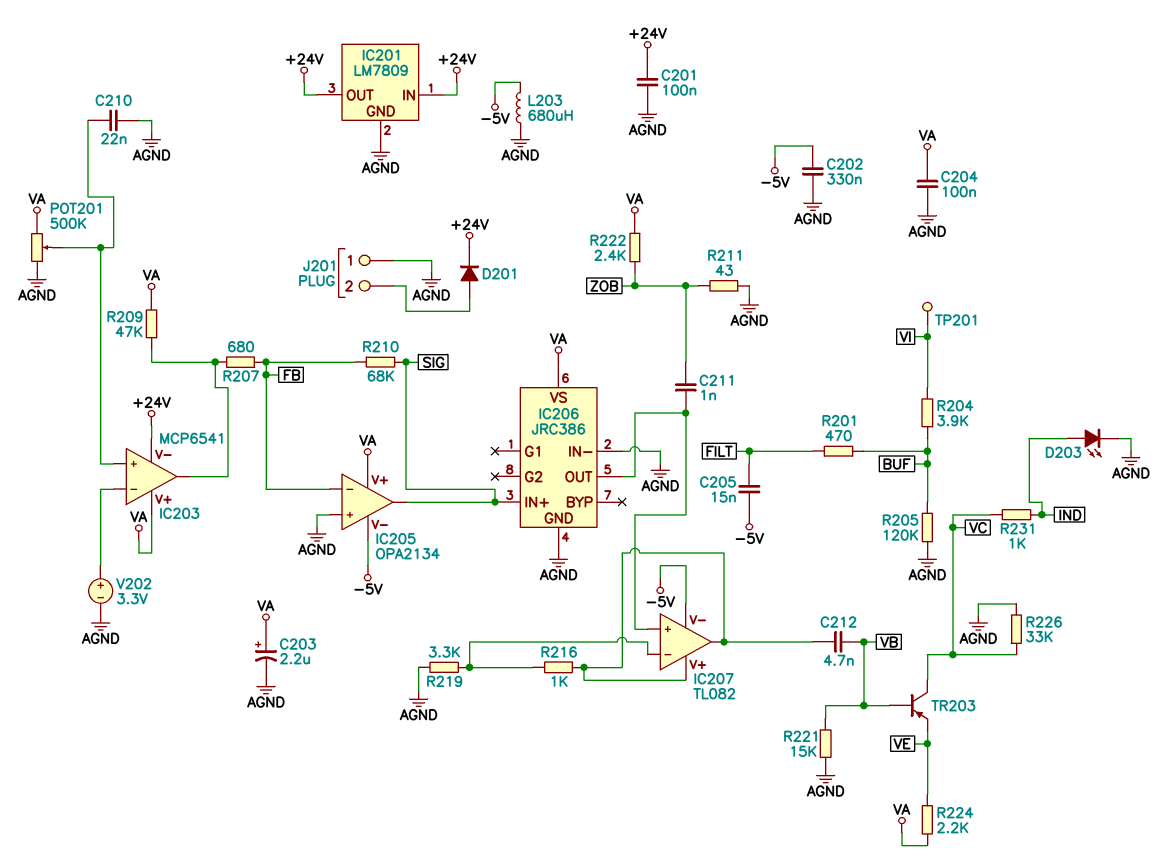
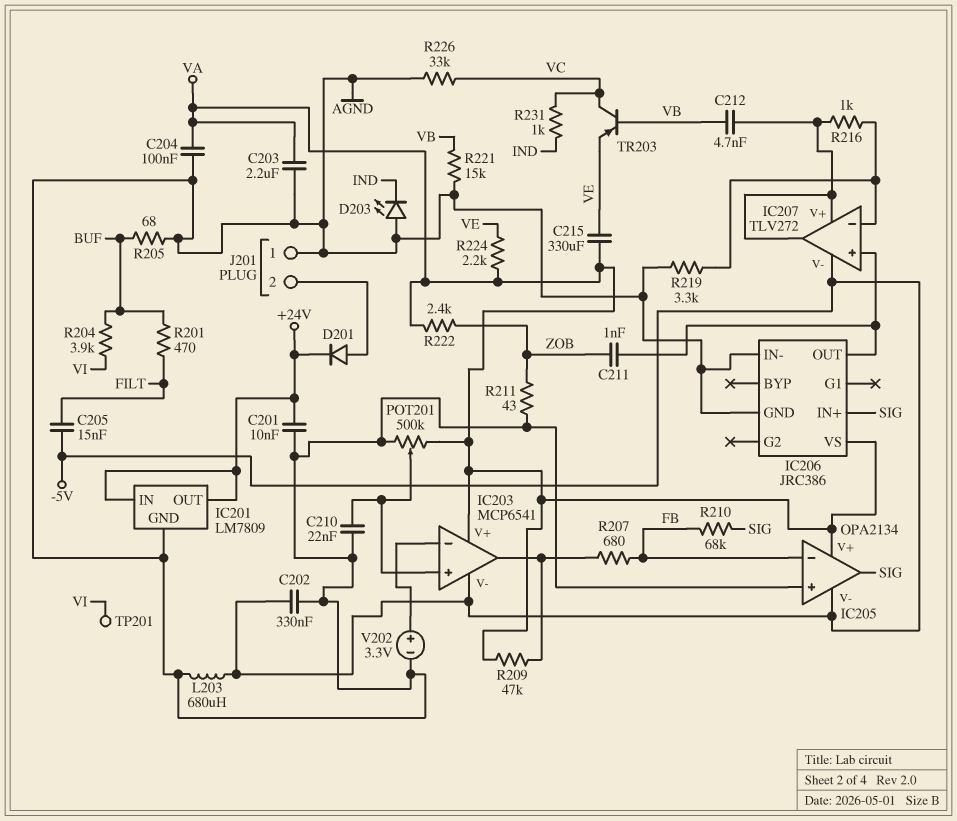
C201: 100nF (+24V, AGND) -> 10nF (+24V, AGND)
C203: 2.2uF (plus VA, minus AGND) -> 2.2uF (AGND, VA)
C215: none -> 330uF (VA, VE)
D203: LED (A IND, K AGND) -> LED (A AGND, K IND)
IC203 pin V-: +24V -> -5V
IC207: TL082 -> TLV272
R205: 120k (AGND, BUF) -> 68 (AGND, BUF)

